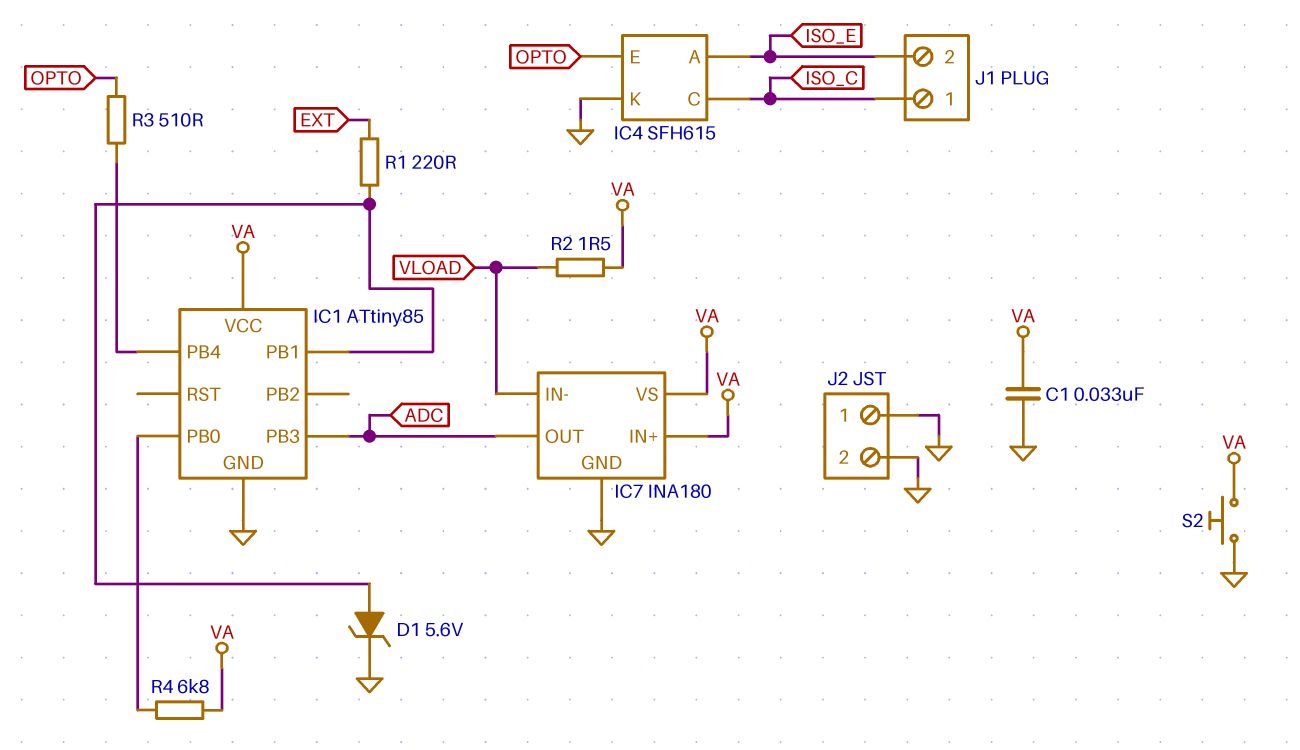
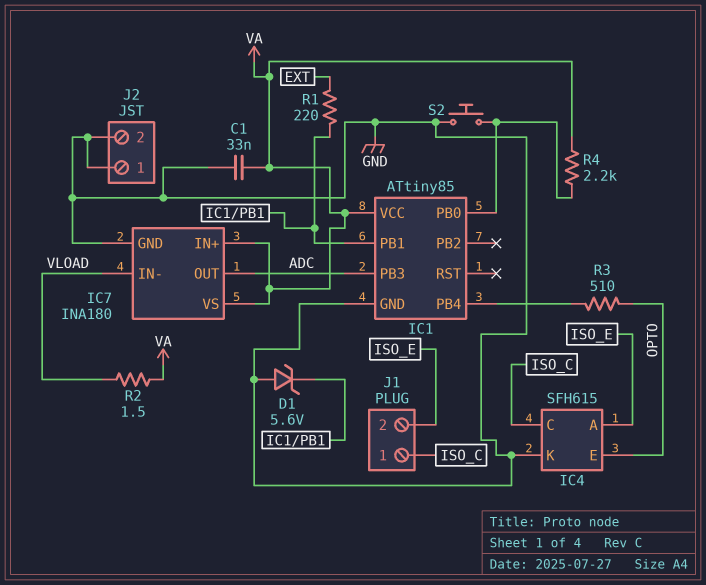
D1: zener 5.6V (A IC1/PB1, K GND) -> zener 5.6V (A GND, K IC1/PB1)
R4: 6.8k (IC1/PB0, VA) -> 2.2k (IC1/PB0, VA)
S2: button (GND, VA) -> button (GND, IC1/PB0)

